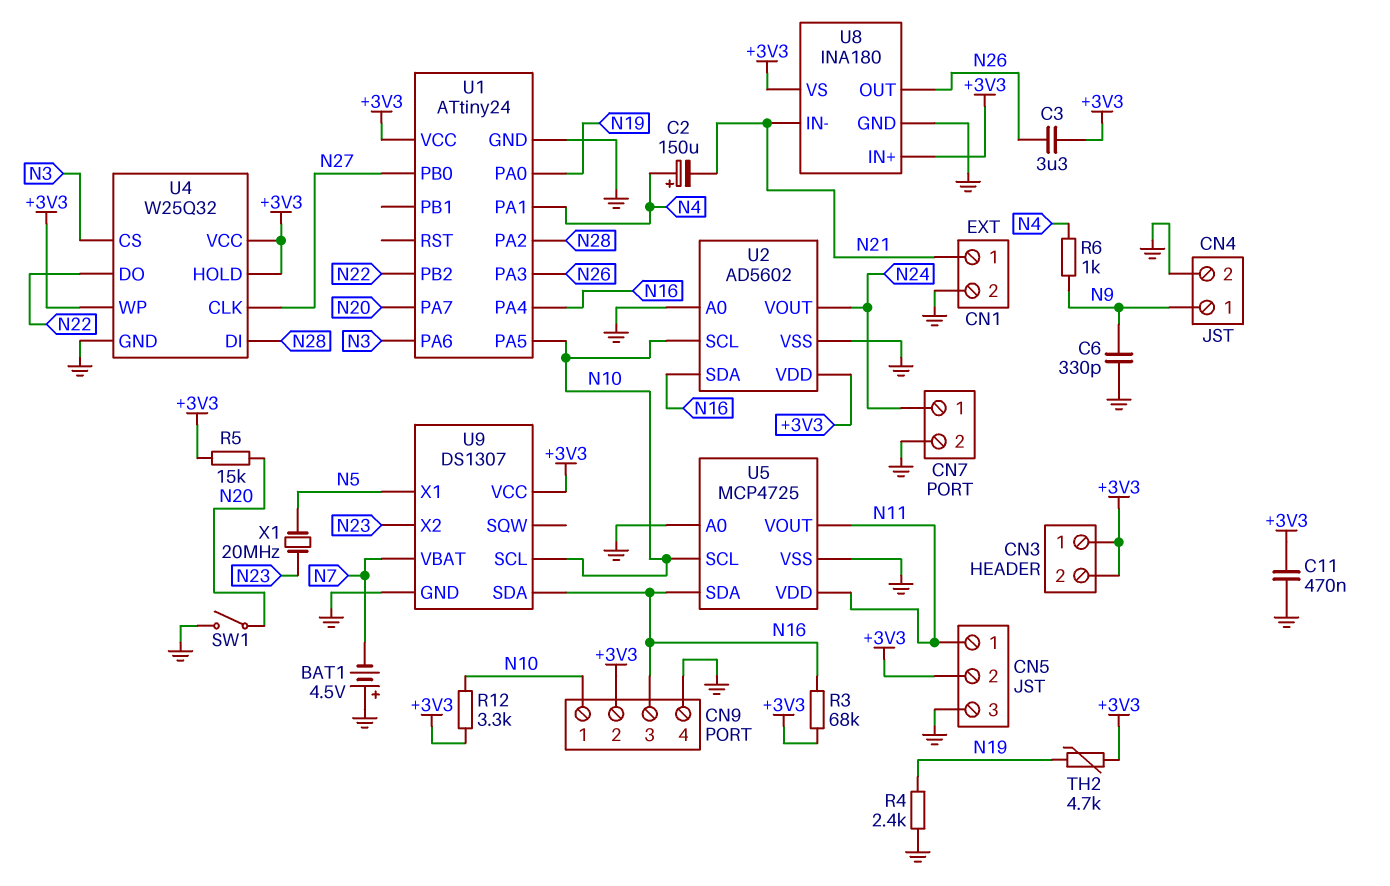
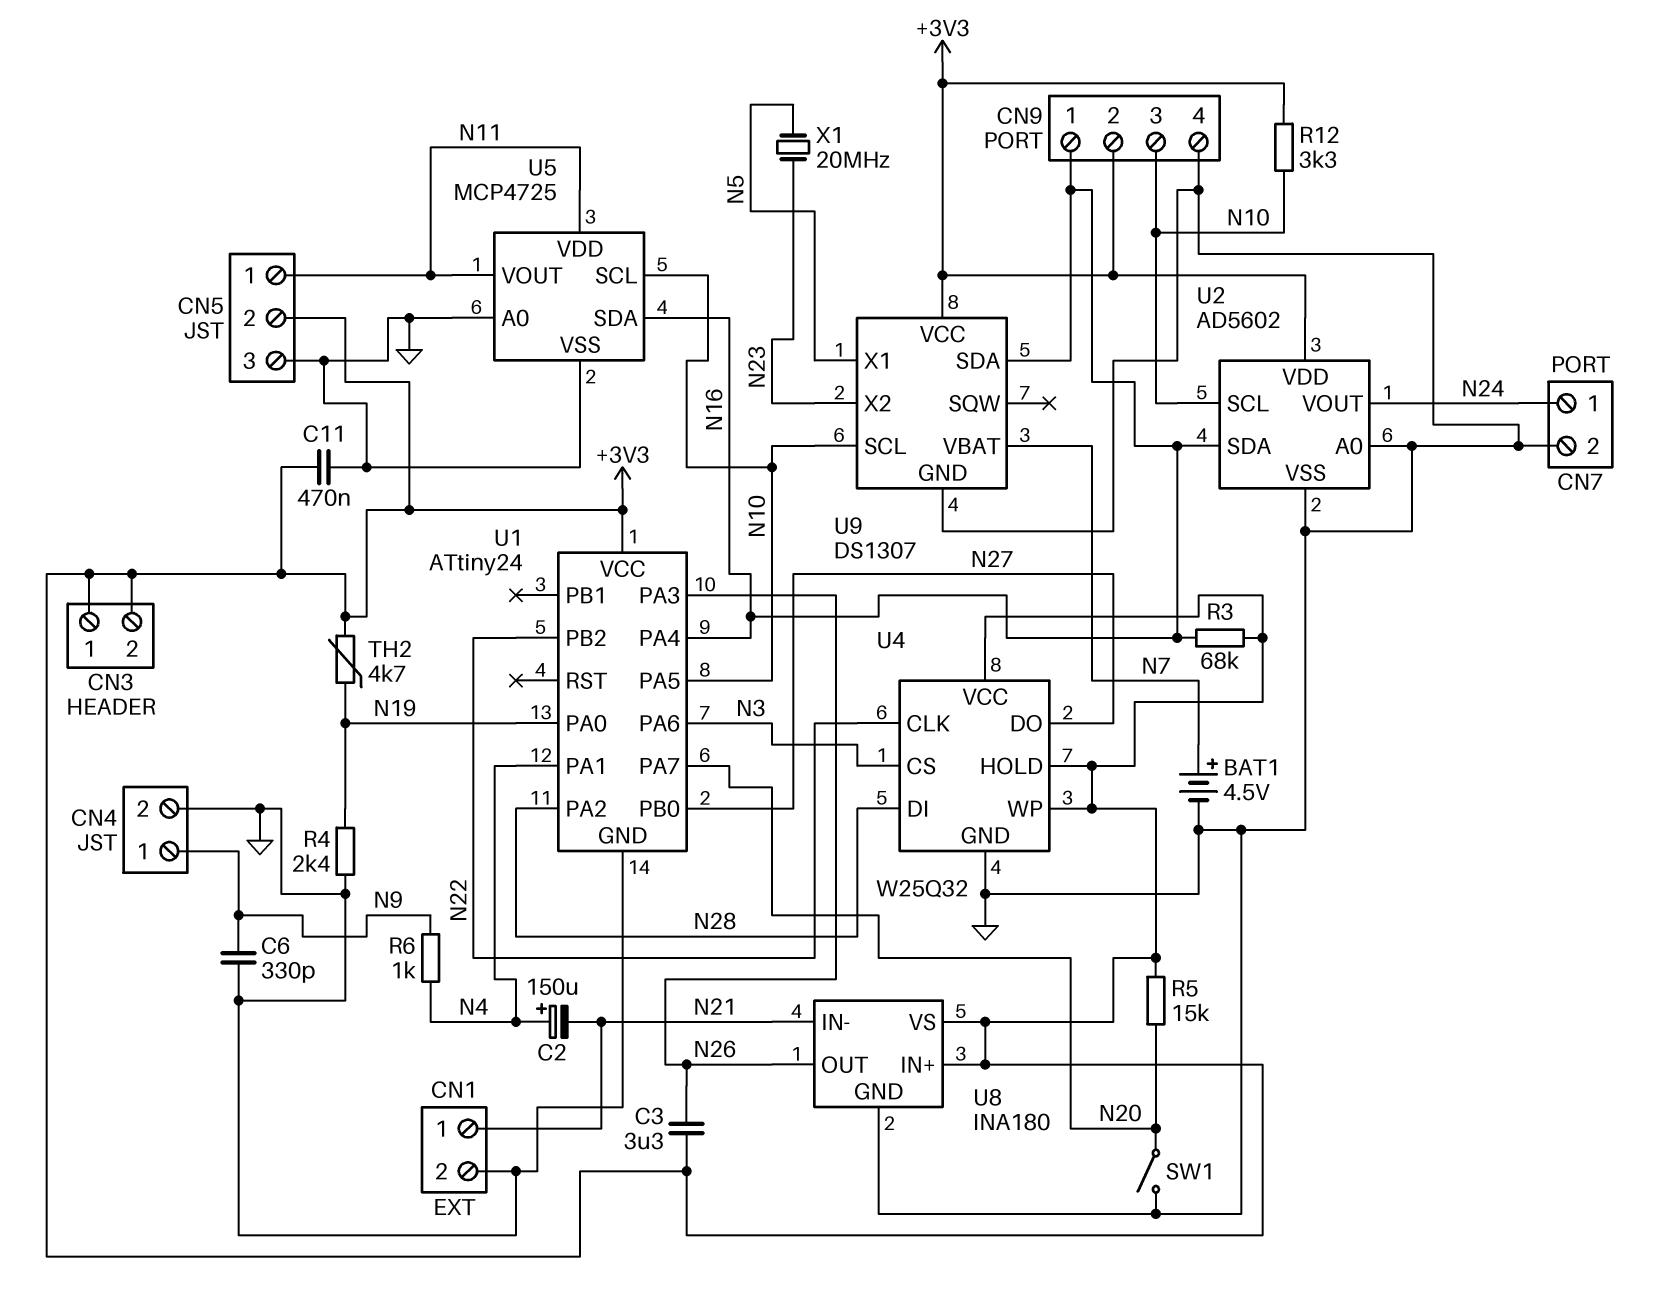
BAT1: 4.5V (plus GND, minus N7) -> 4.5V (plus N7, minus GND)
CN9 pin 1: N10 -> N16
CN9 pin 3: N16 -> N10
U4 pin CLK: N27 -> N22
U4 pin DO: N22 -> N27

